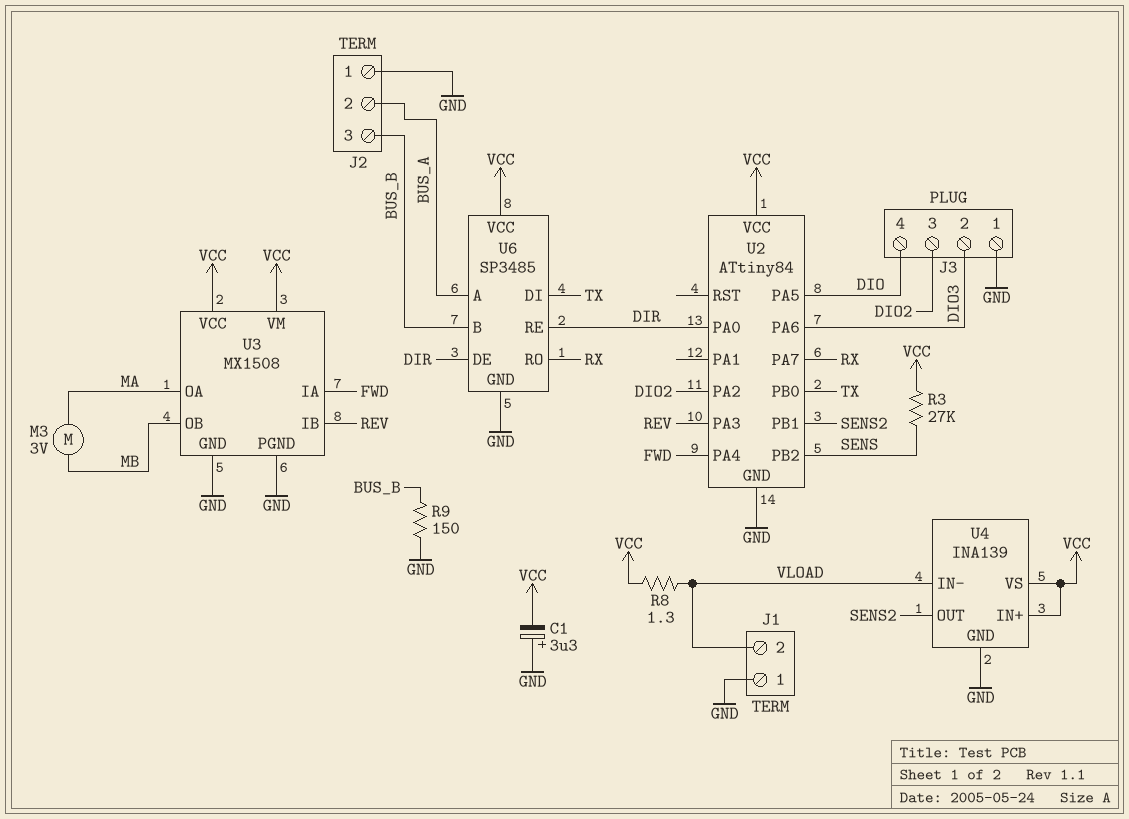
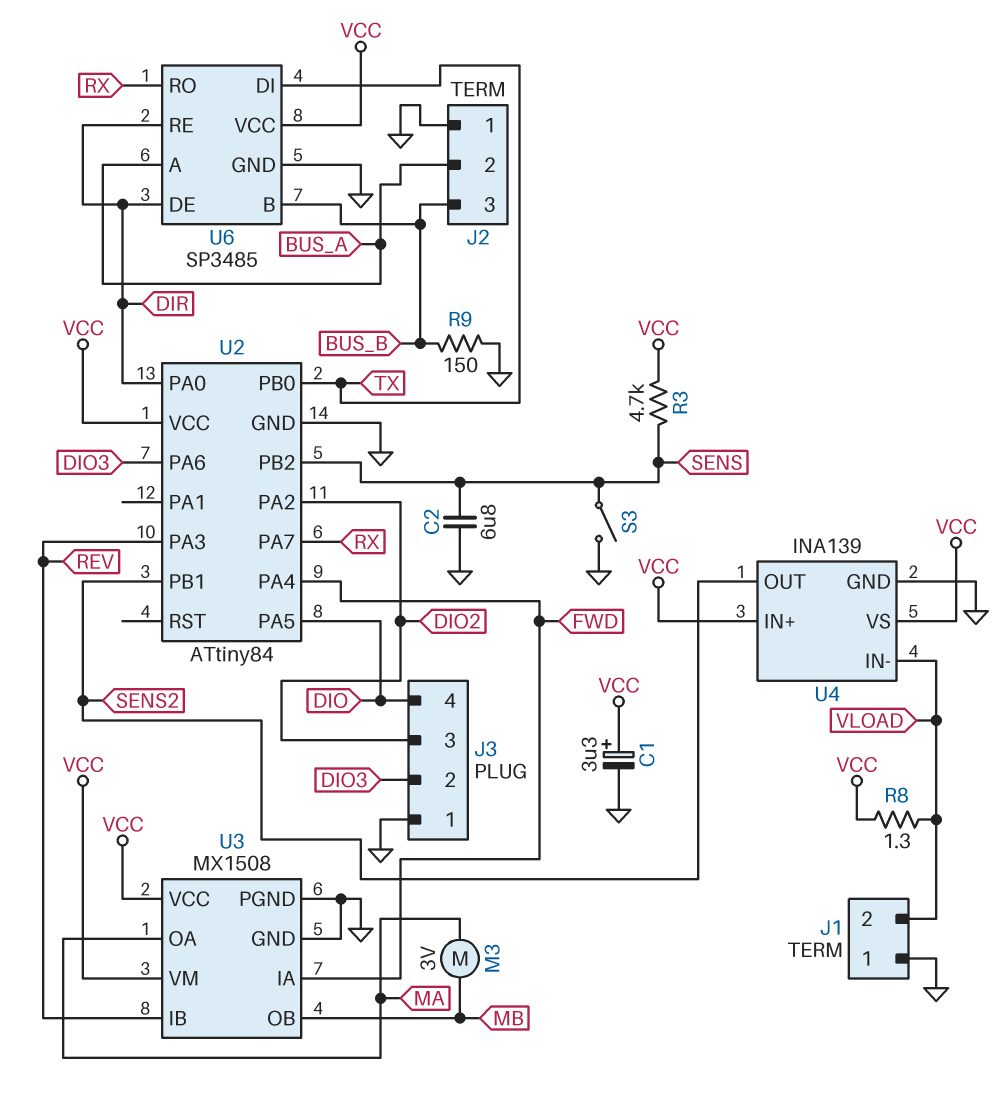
C1: 3.3uF (plus GND, minus VCC) -> 3.3uF (plus VCC, minus GND)
C2: none -> 6.8uF (GND, SENS)
R3: 27k (SENS, VCC) -> 4.7k (SENS, VCC)
S3: none -> switch (GND, SENS)

